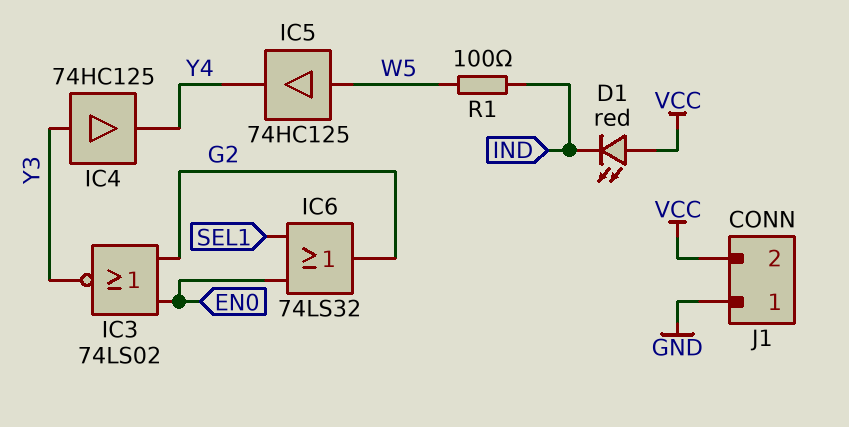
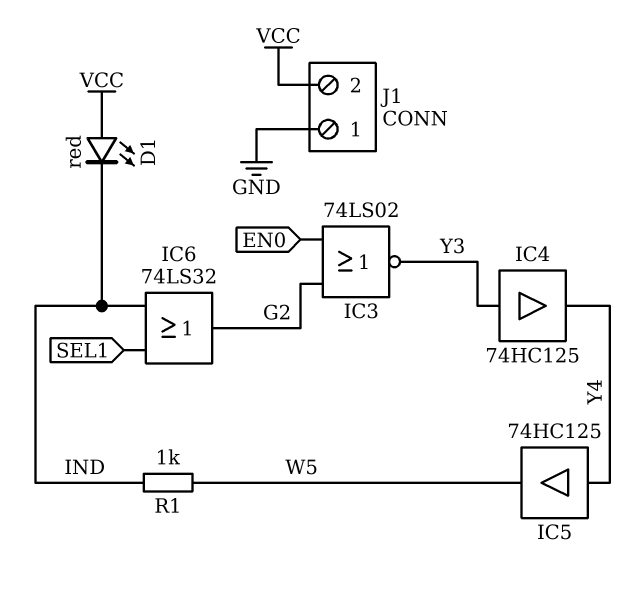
IC5: buffer 74HC125 (in W5, out Y4) -> buffer 74HC125 (in Y4, out W5)
IC6: OR 74LS32 (in EN0, in SEL1, out G2) -> OR 74LS32 (in IND, in SEL1, out G2)
R1: 100 (IND, W5) -> 1k (IND, W5)

